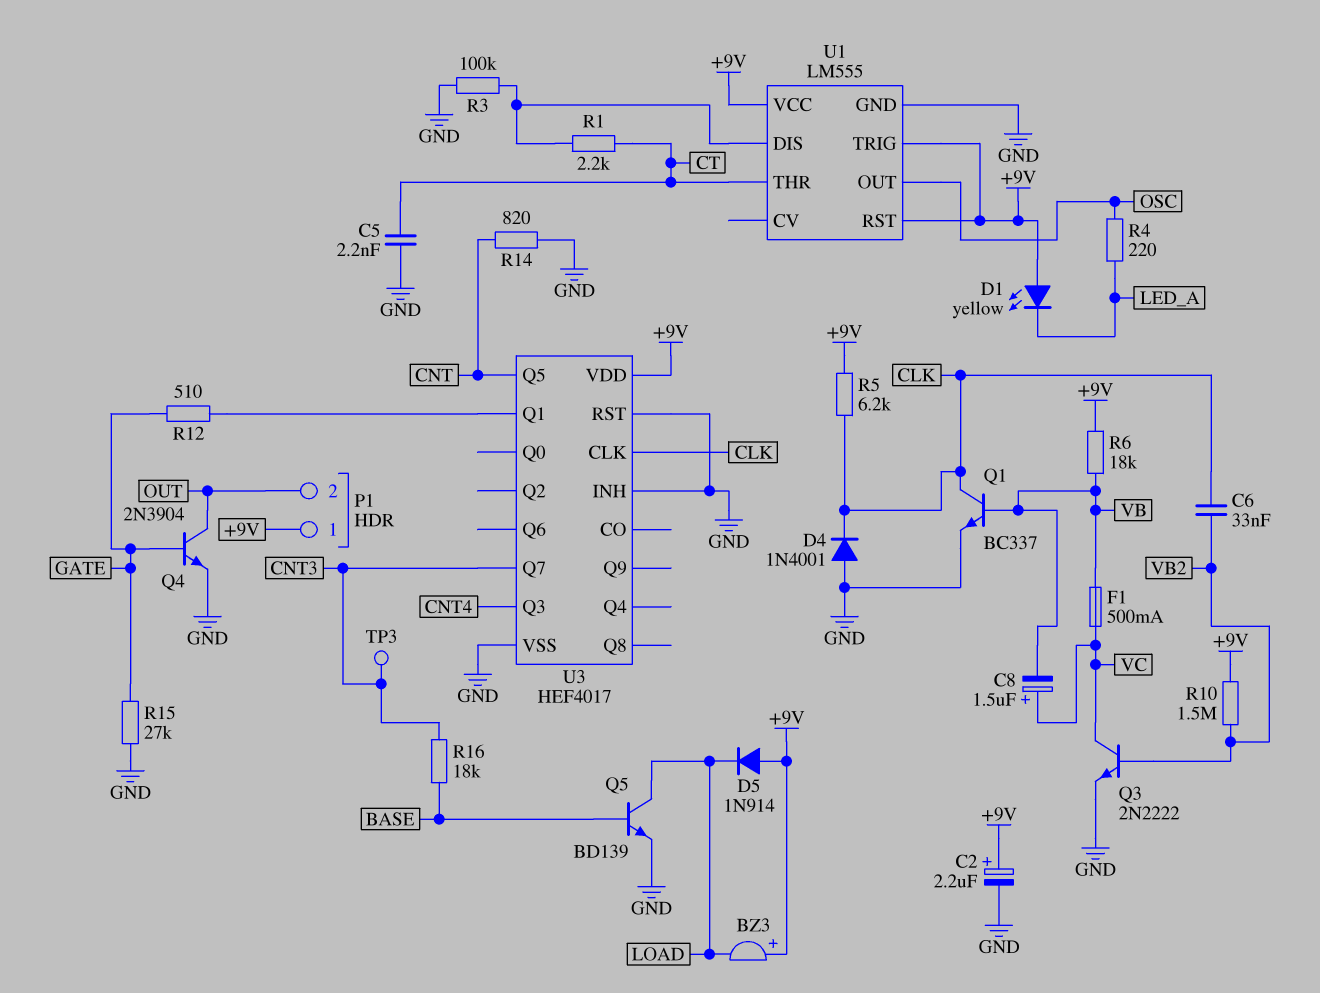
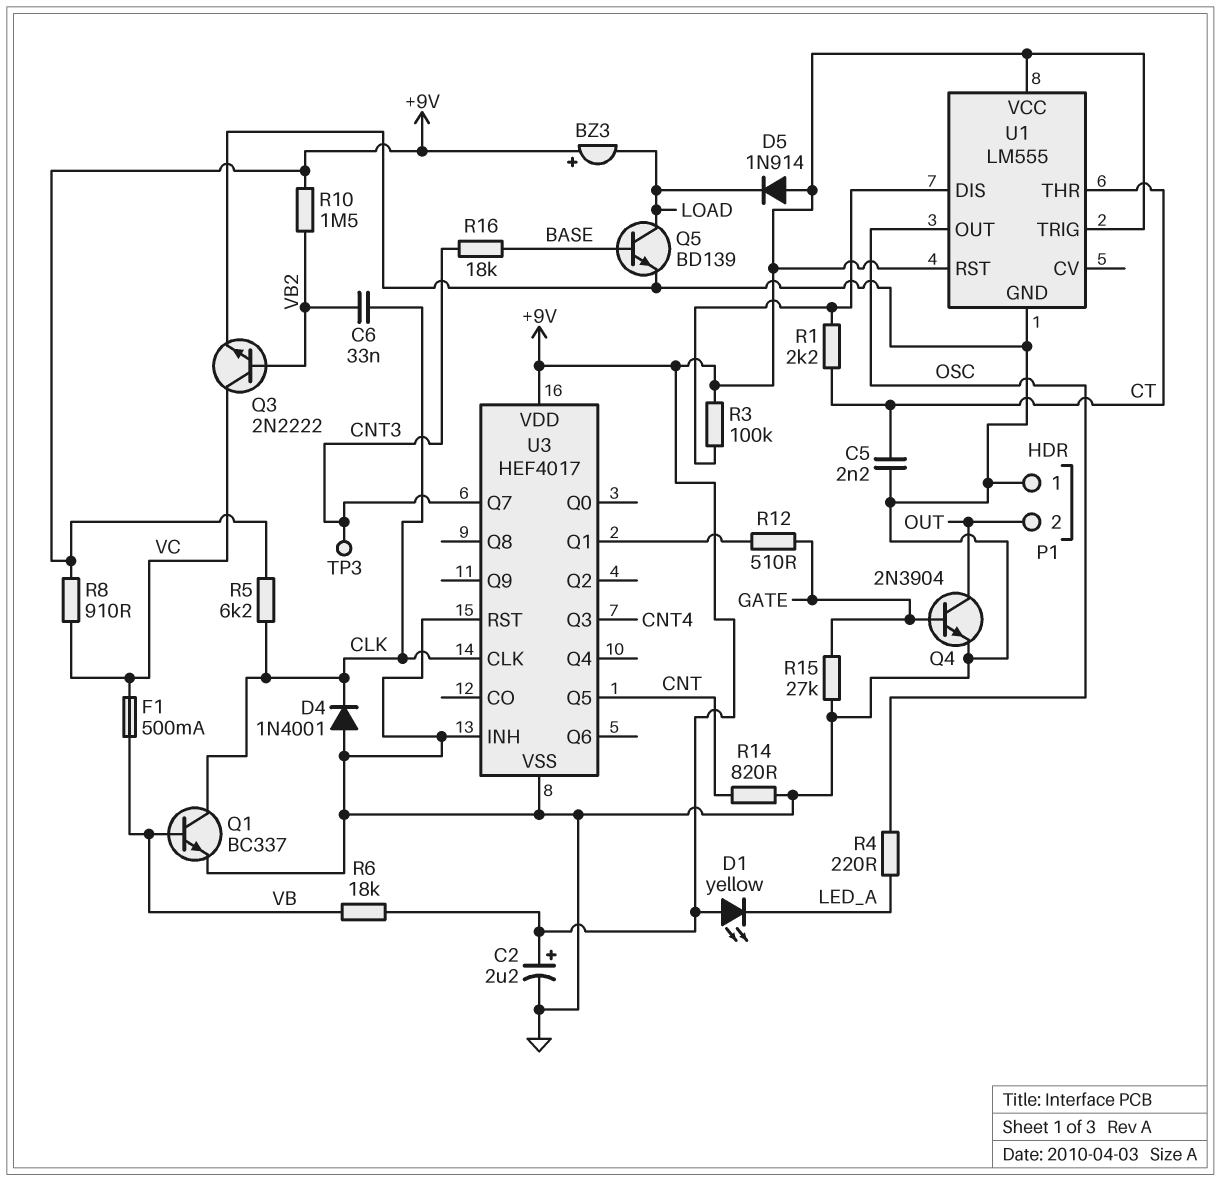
C8: 1.5uF (plus VC, minus VB) -> none
P1 pin 1: +9V -> GND
R3: 100k (GND, U1/DIS) -> 100k (+9V, U1/DIS)
R8: none -> 910 (+9V, VC)

